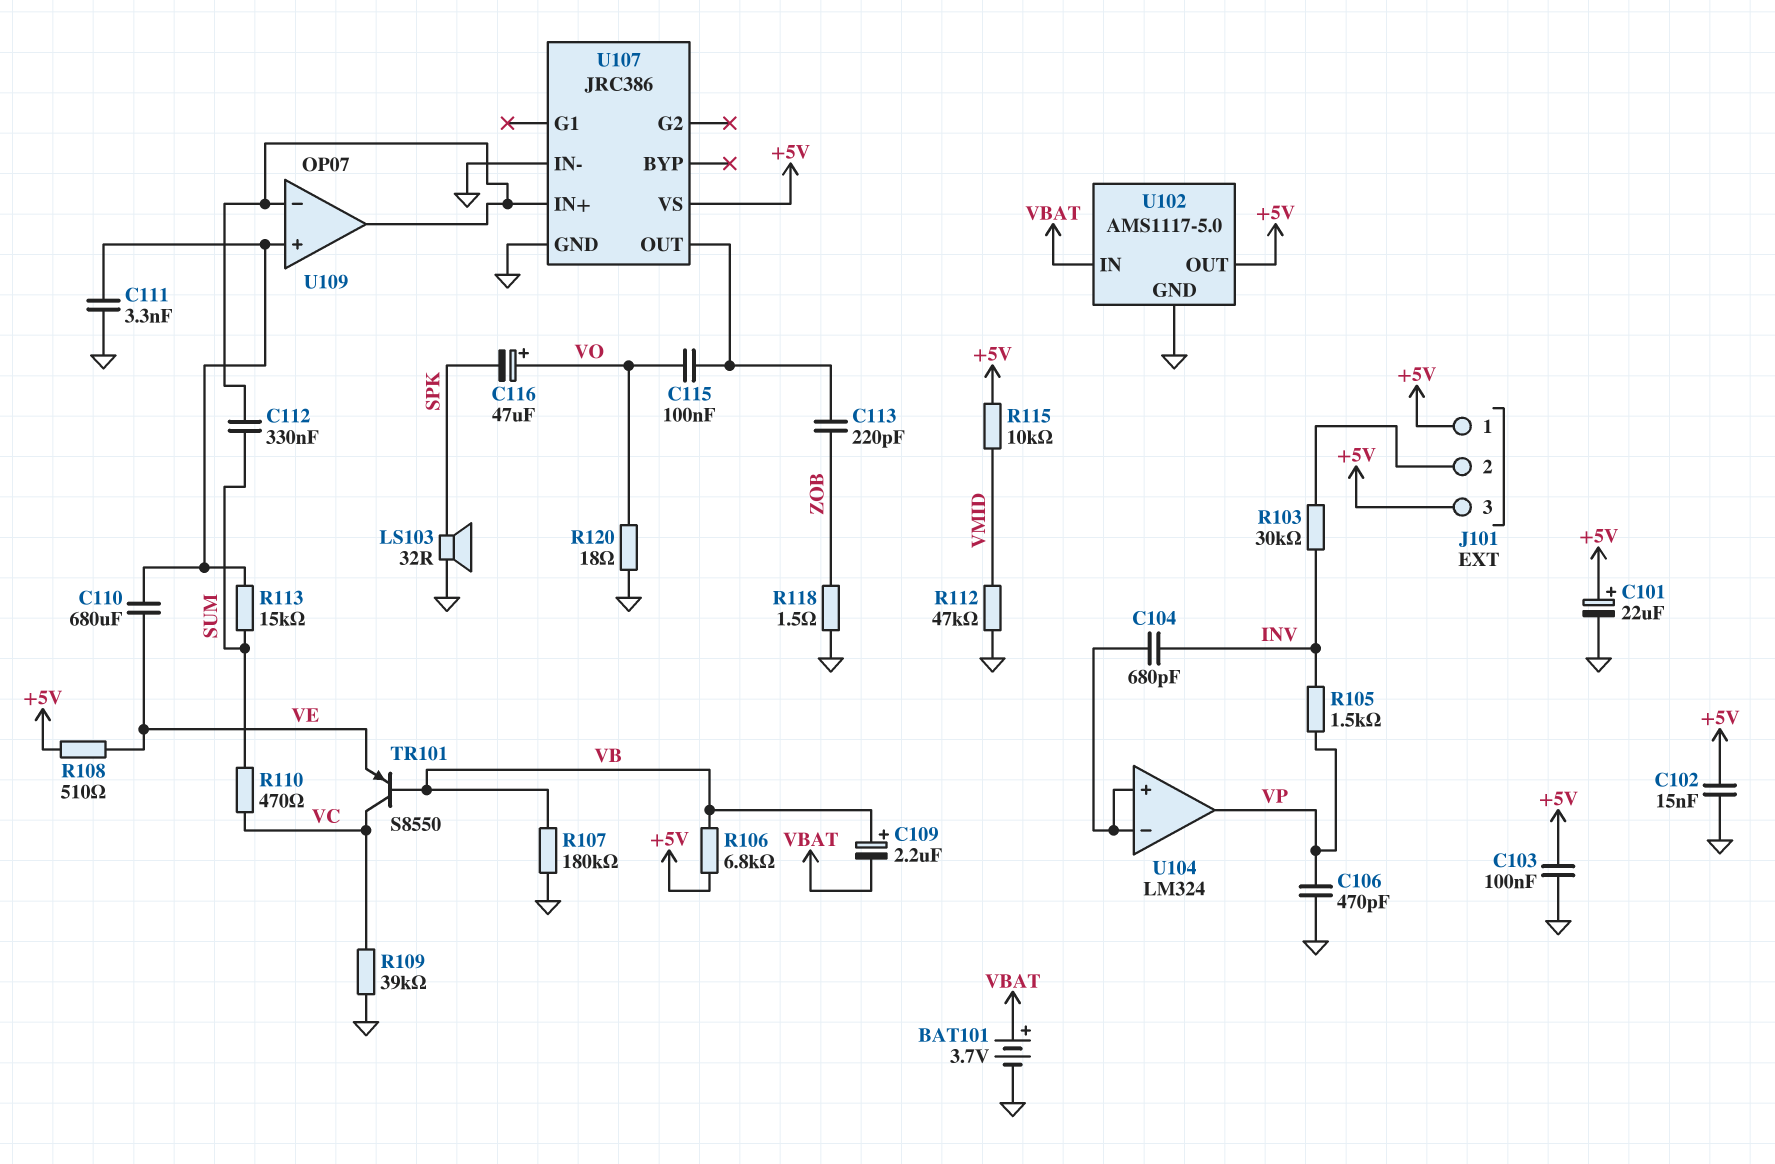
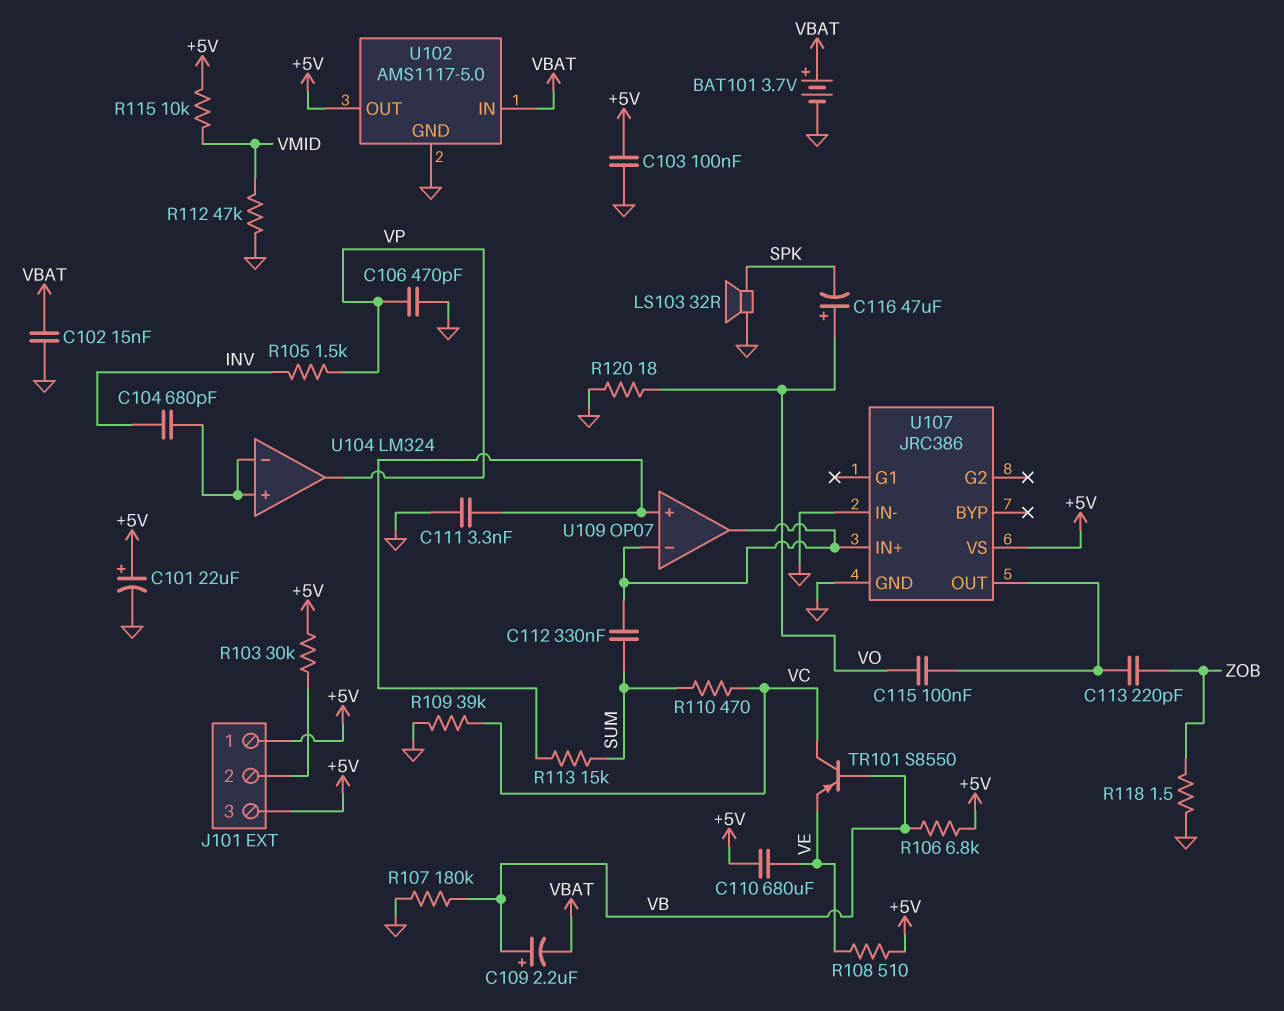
C102: 15nF (+5V, GND) -> 15nF (GND, VBAT)
C110: 680uF (U109/in+, VE) -> 680uF (+5V, VE)
R103: 30k (INV, J101/2) -> 30k (+5V, J101/2)

